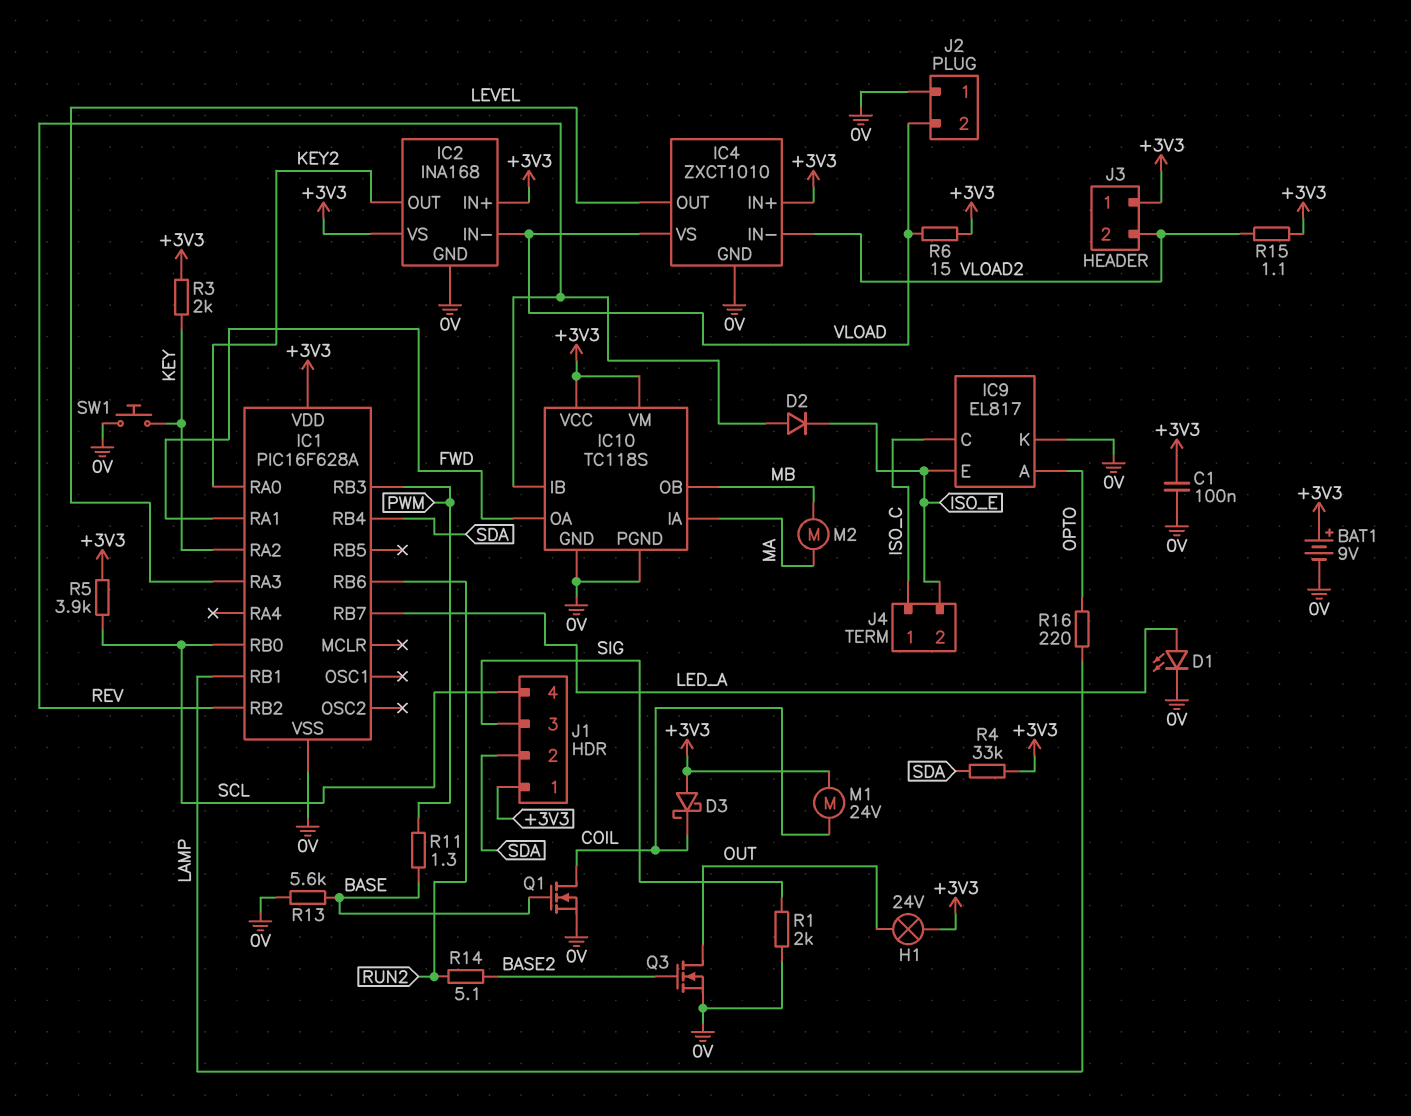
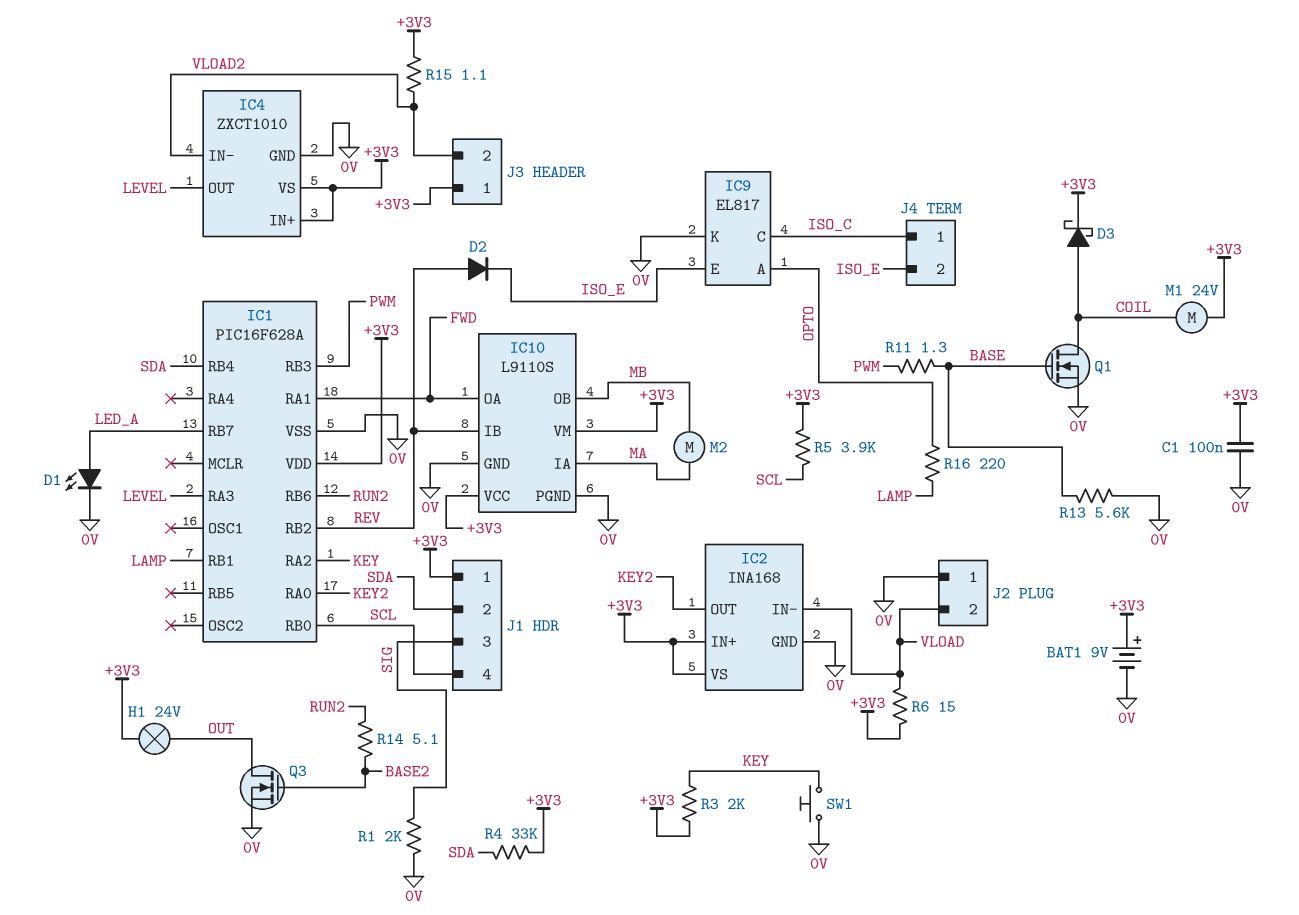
D3: schottky (A +3V3, K COIL) -> schottky (A COIL, K +3V3)
IC4 pin VS: VLOAD -> +3V3
IC10: TC118S -> L9110S

